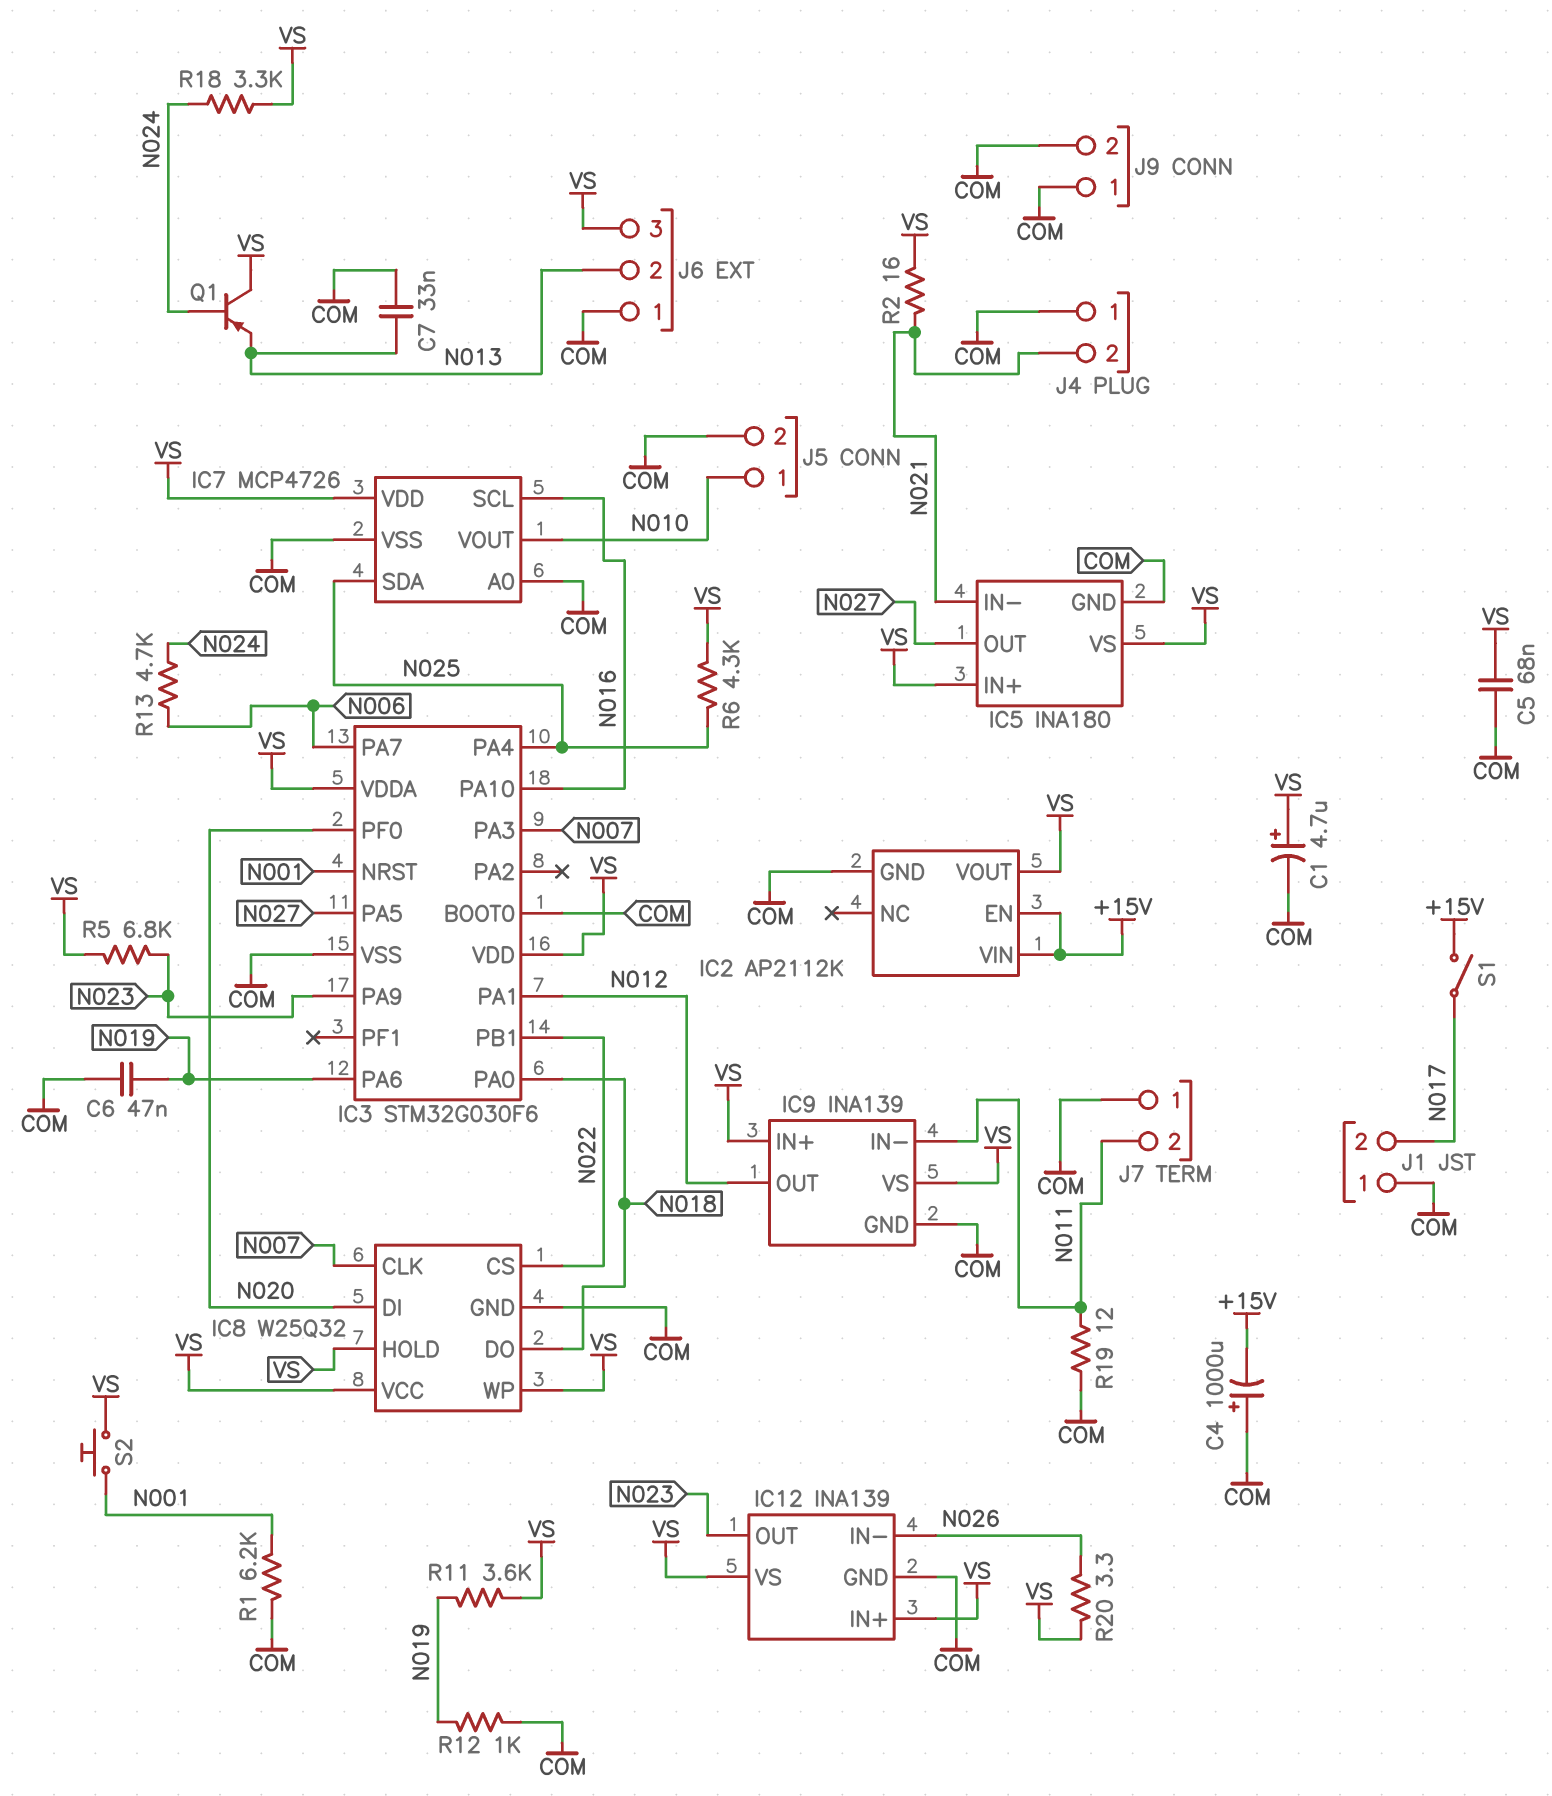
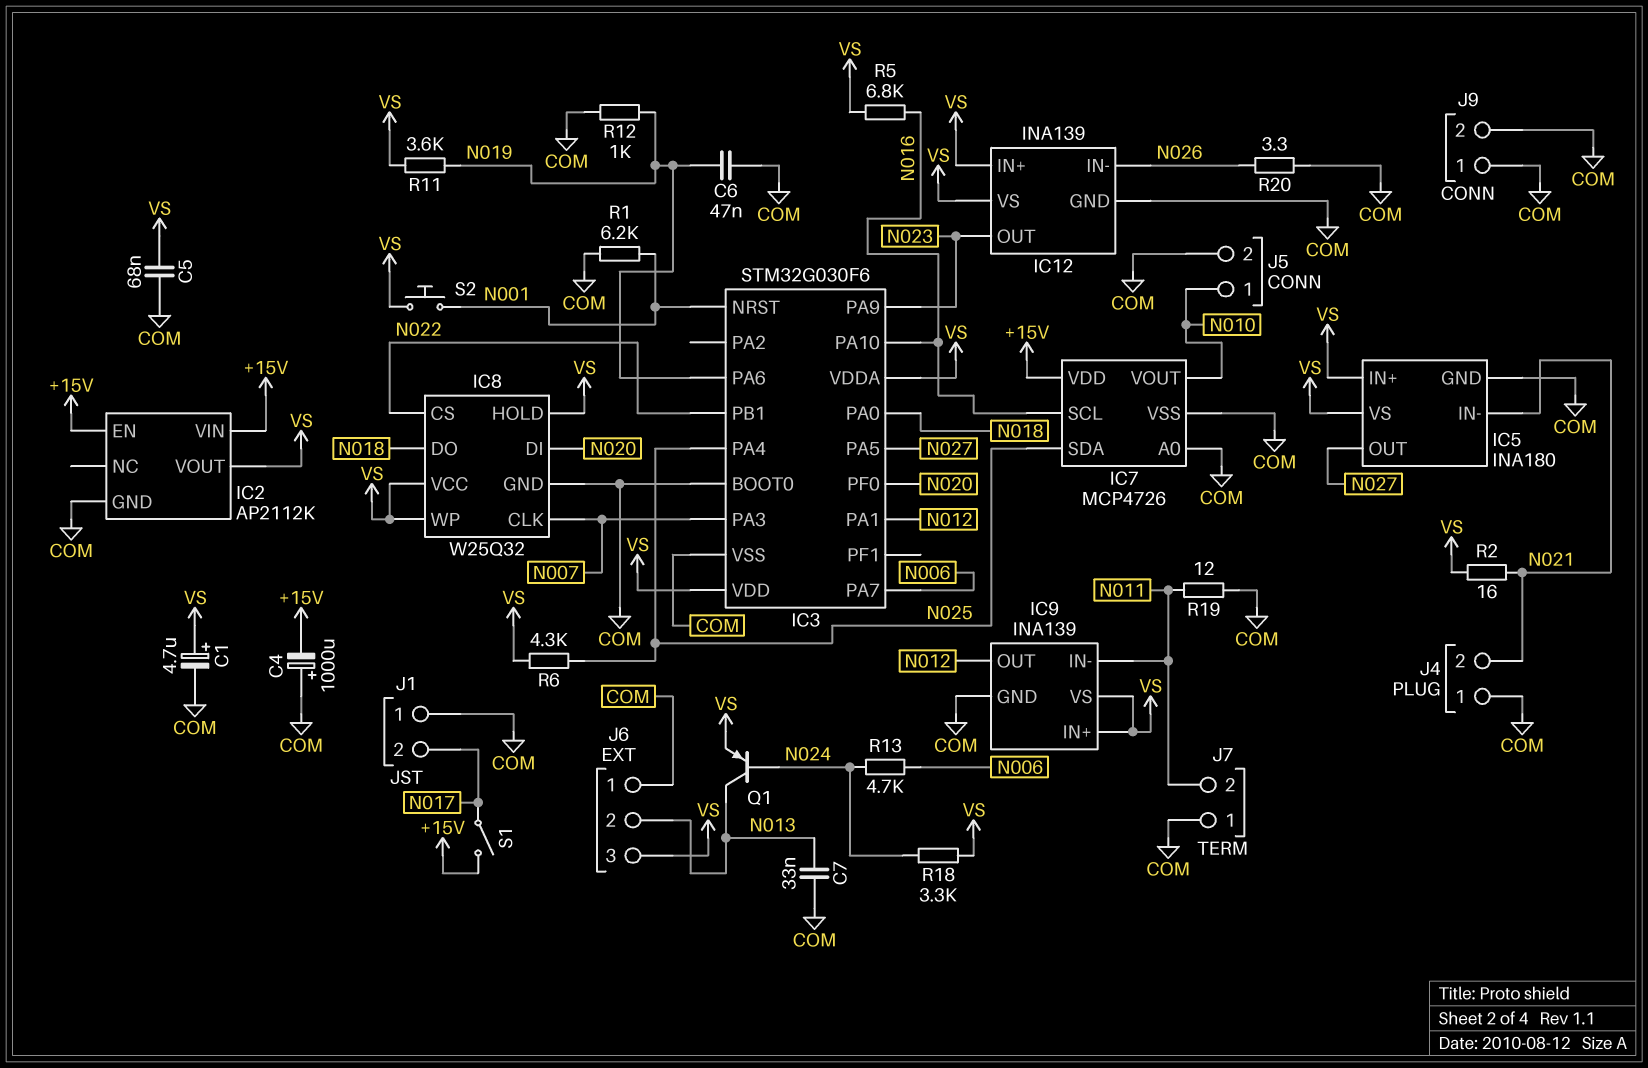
IC7 pin VDD: VS -> +15V
Q1: PNP (B N024, C VS, E N013) -> PNP (B N024, C N013, E VS)
R5: 6.8k (N023, VS) -> 6.8k (N016, VS)
R20: 3.3 (N026, VS) -> 3.3 (COM, N026)

